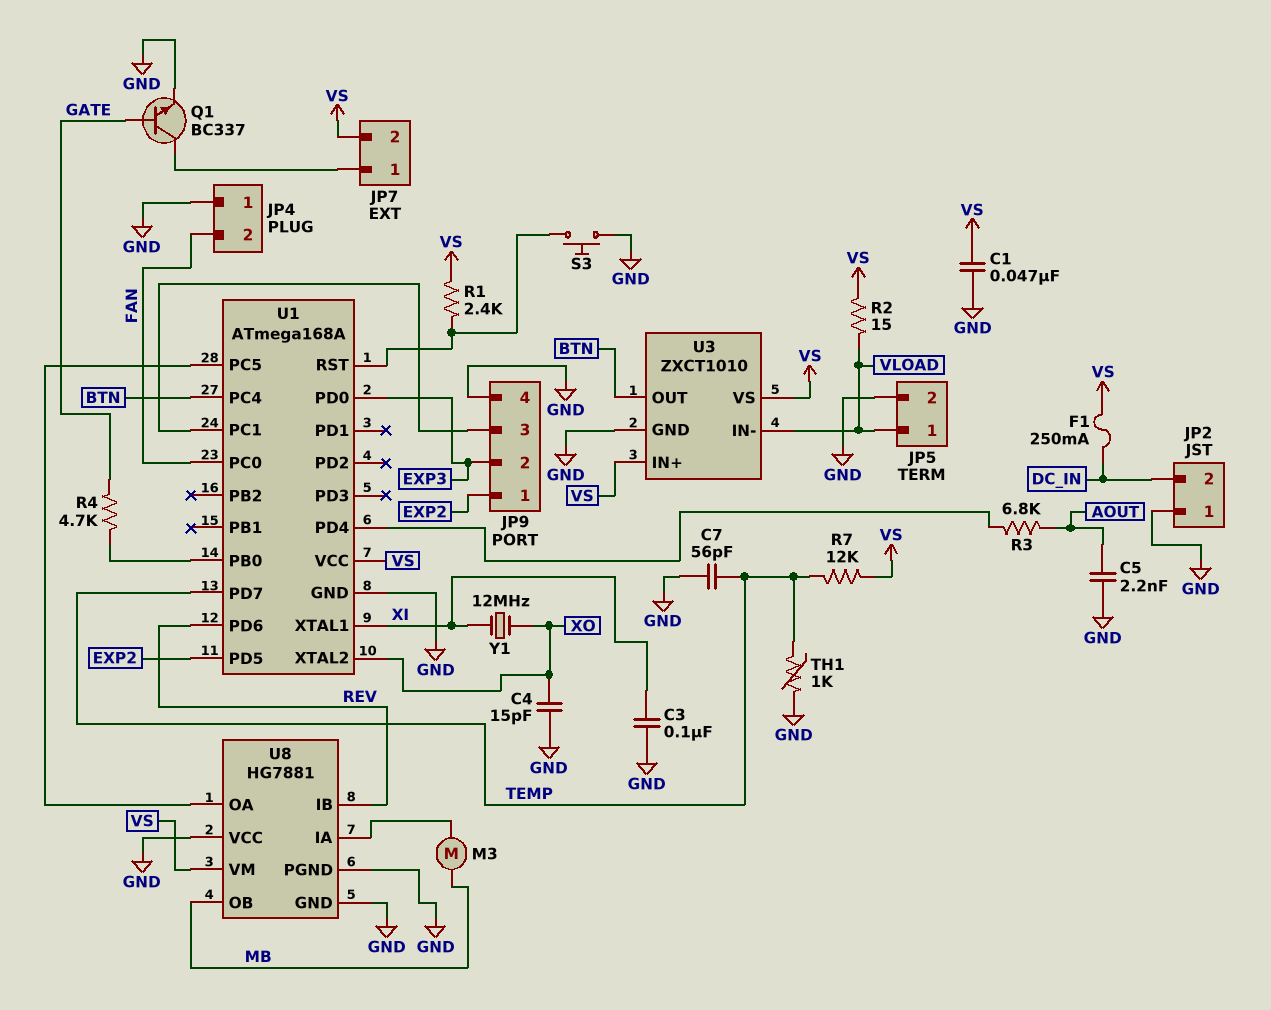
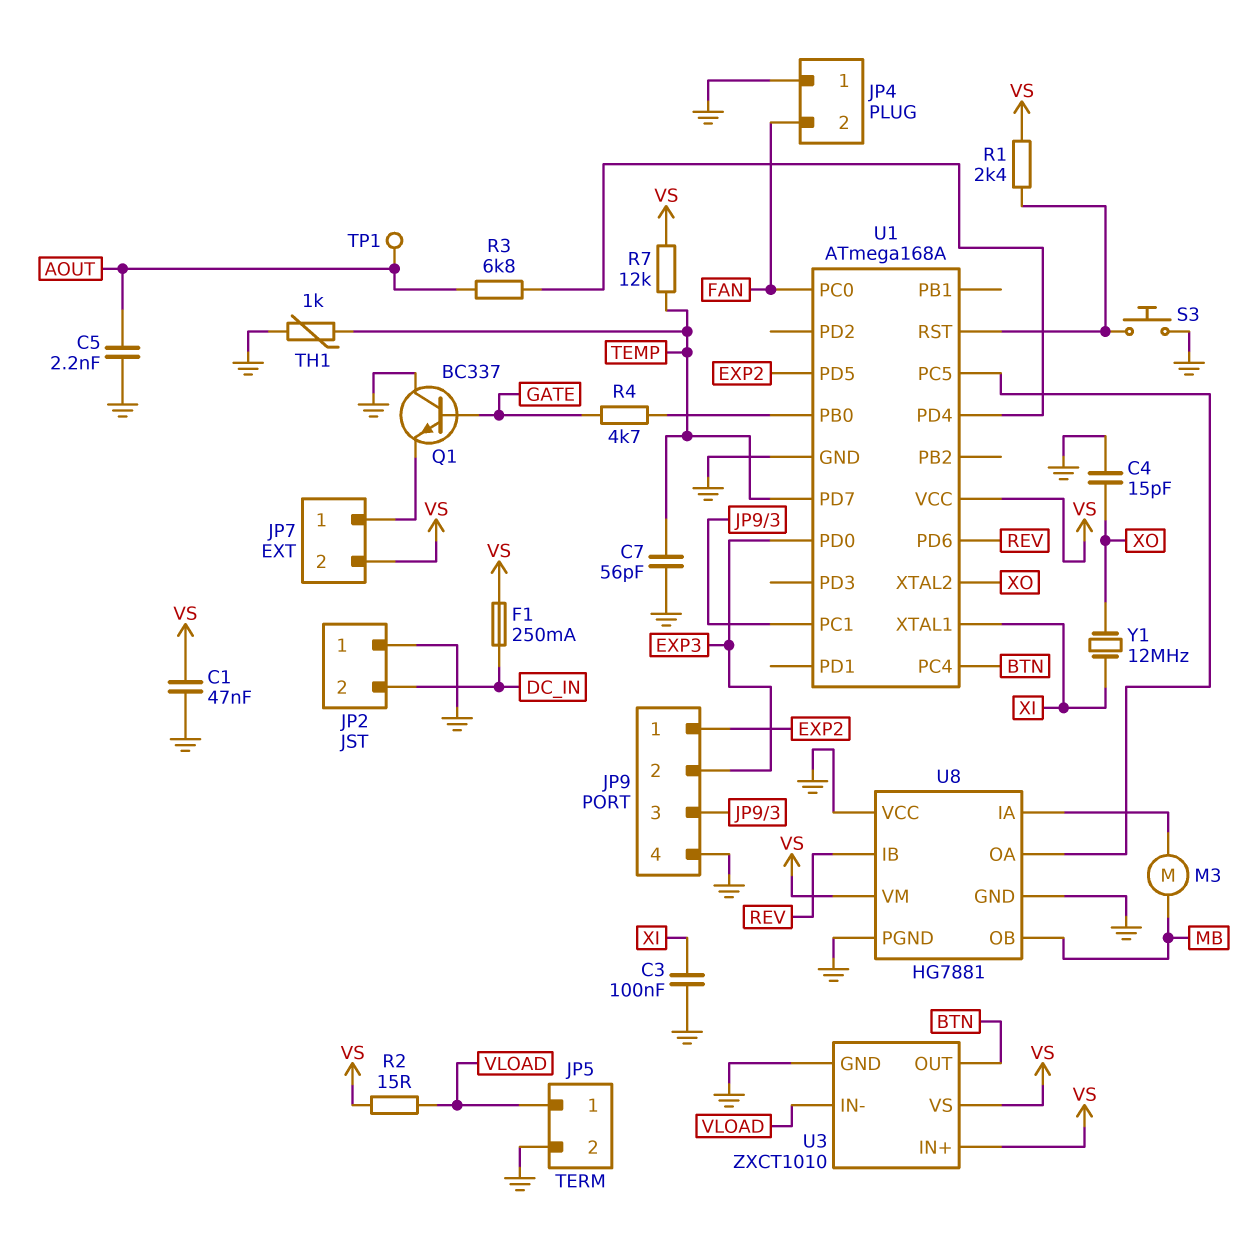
Q1: NPN BC337 (B GATE, C JP7/1, E GND) -> NPN BC337 (B GATE, C GND, E JP7/1)
TP1: none -> test point (AOUT)

